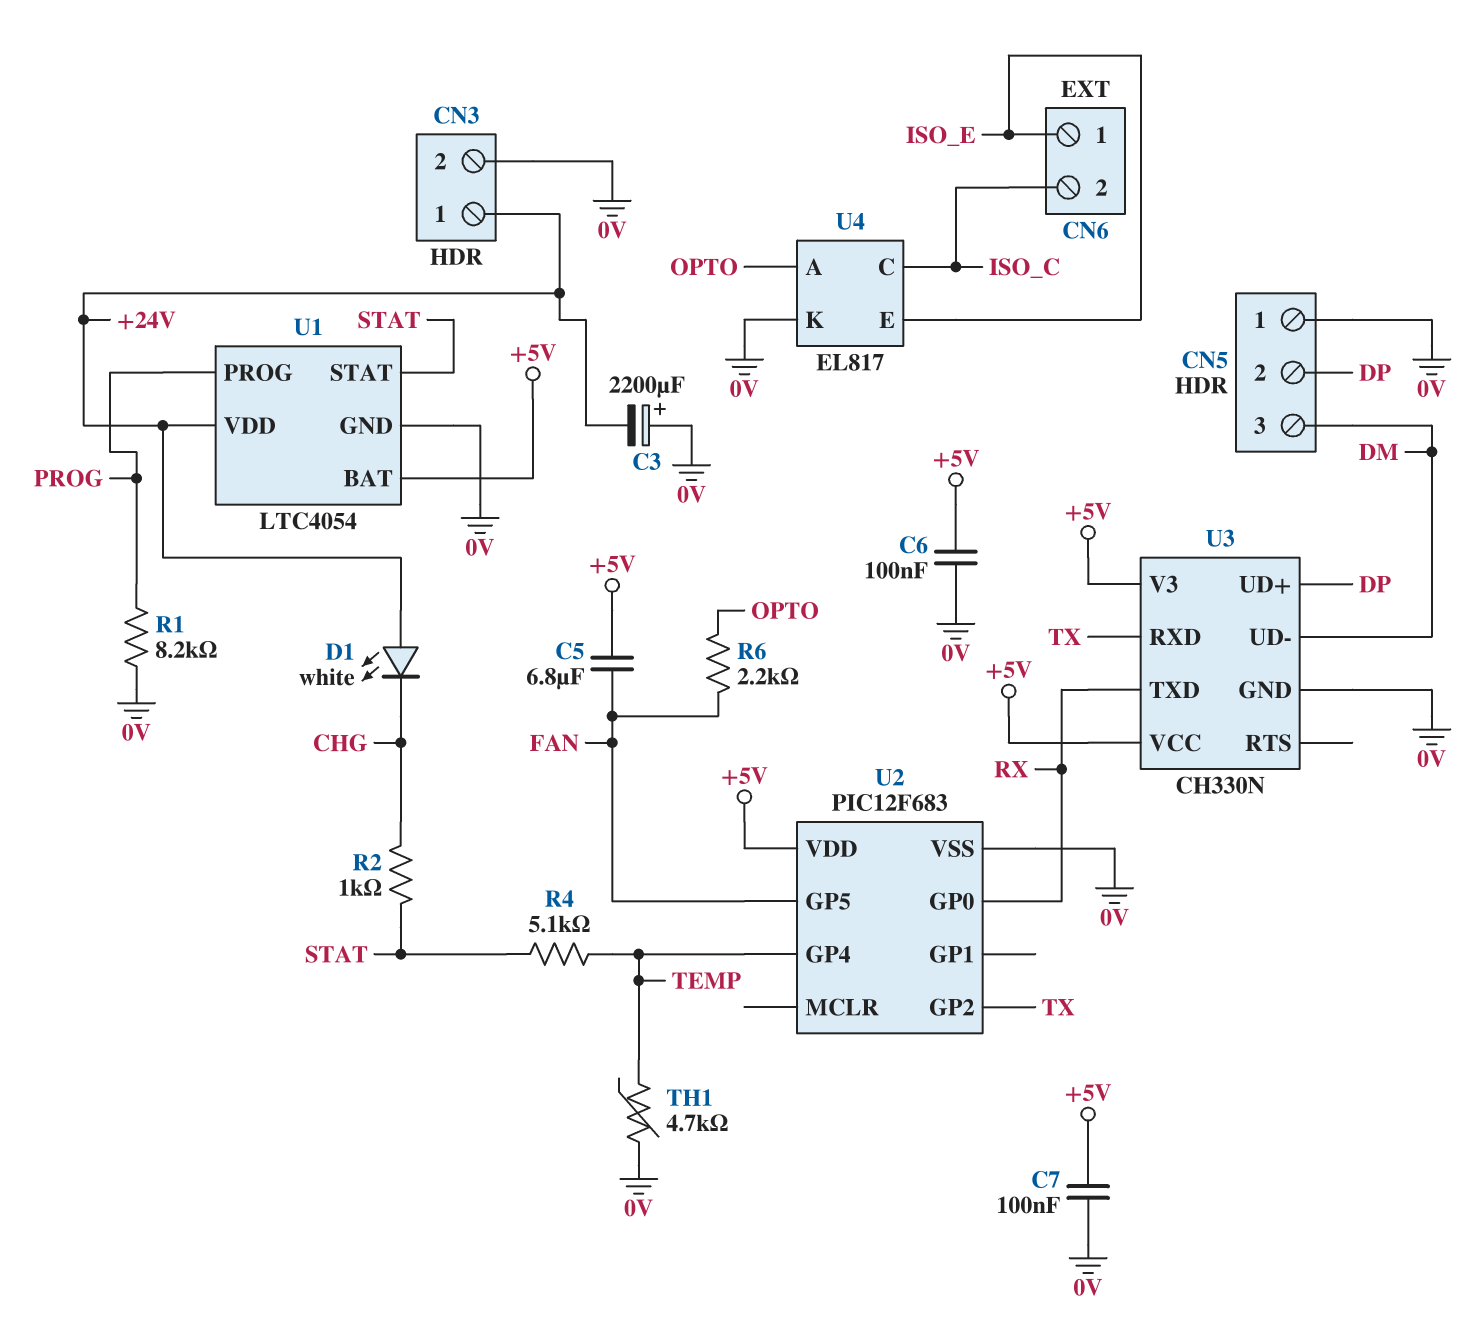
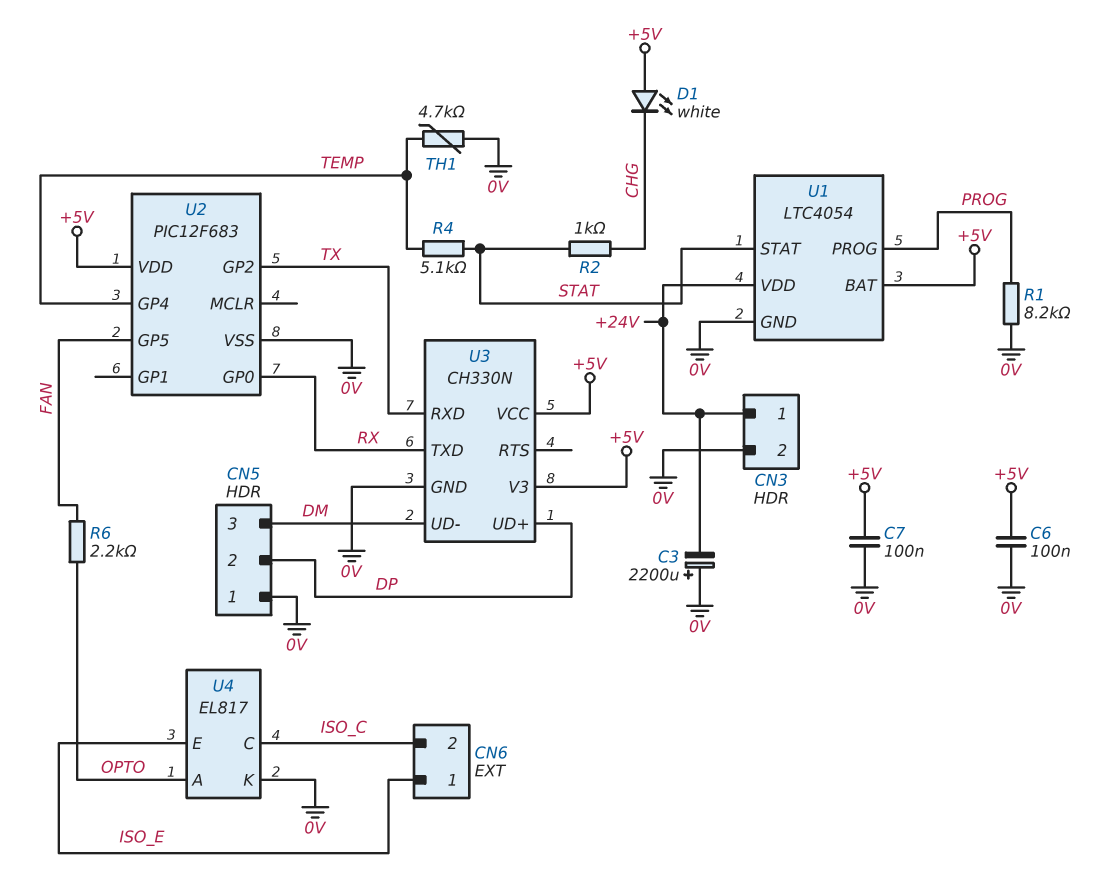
C5: 6.8uF (+5V, FAN) -> none
D1: LED white (A +24V, K CHG) -> LED white (A +5V, K CHG)

